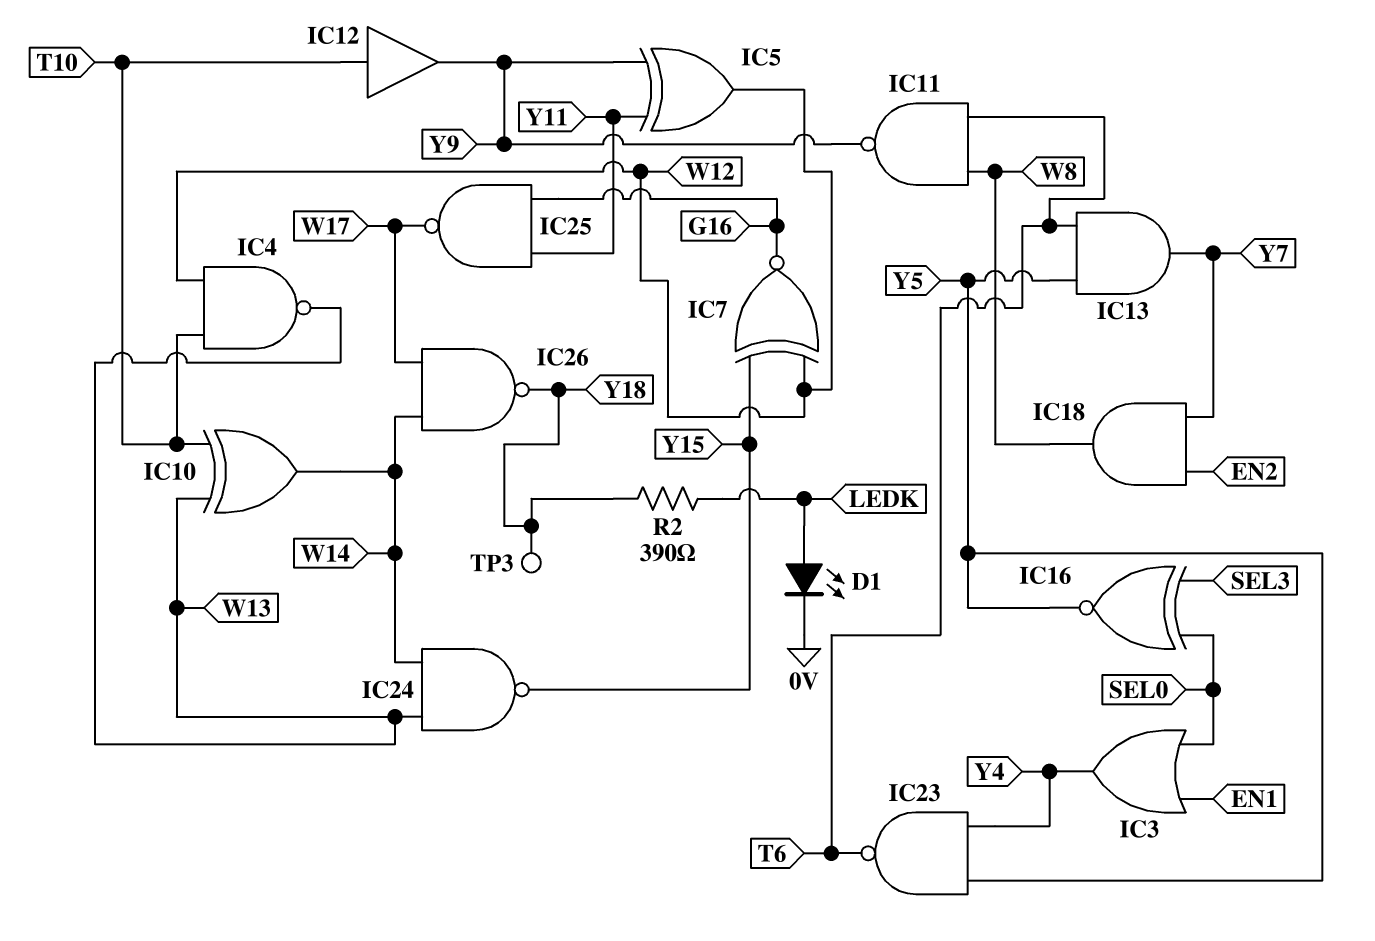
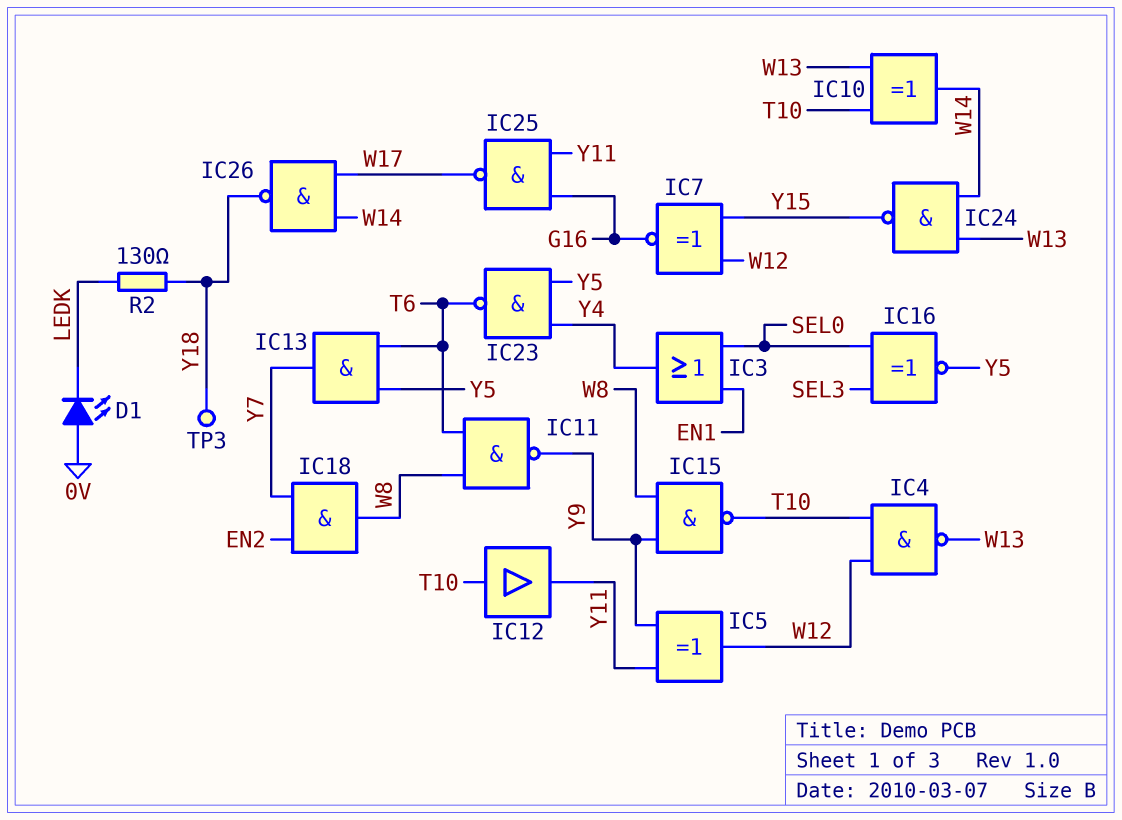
D1: LED (A LEDK, K 0V) -> LED (A 0V, K LEDK)
IC12: buffer (in T10, out Y9) -> buffer (in T10, out Y11)
IC15: none -> NAND (in W8, in Y9, out T10)
R2: 390 (LEDK, Y18) -> 130 (LEDK, Y18)

